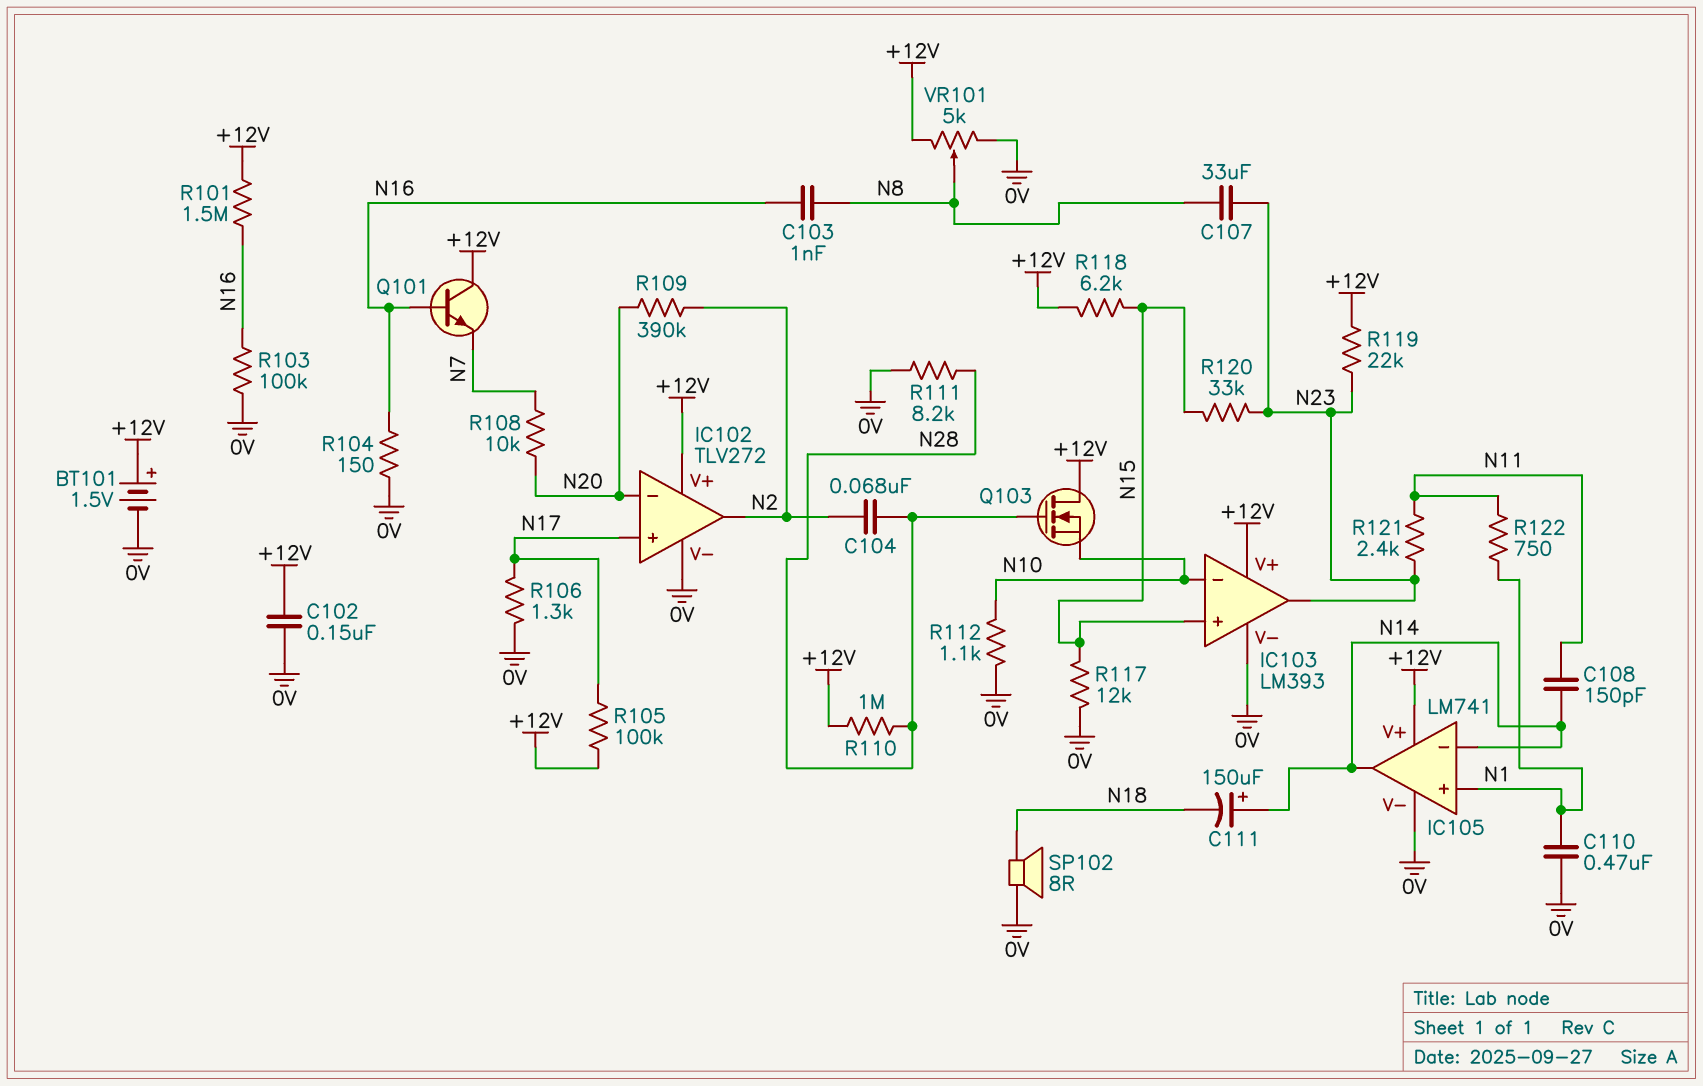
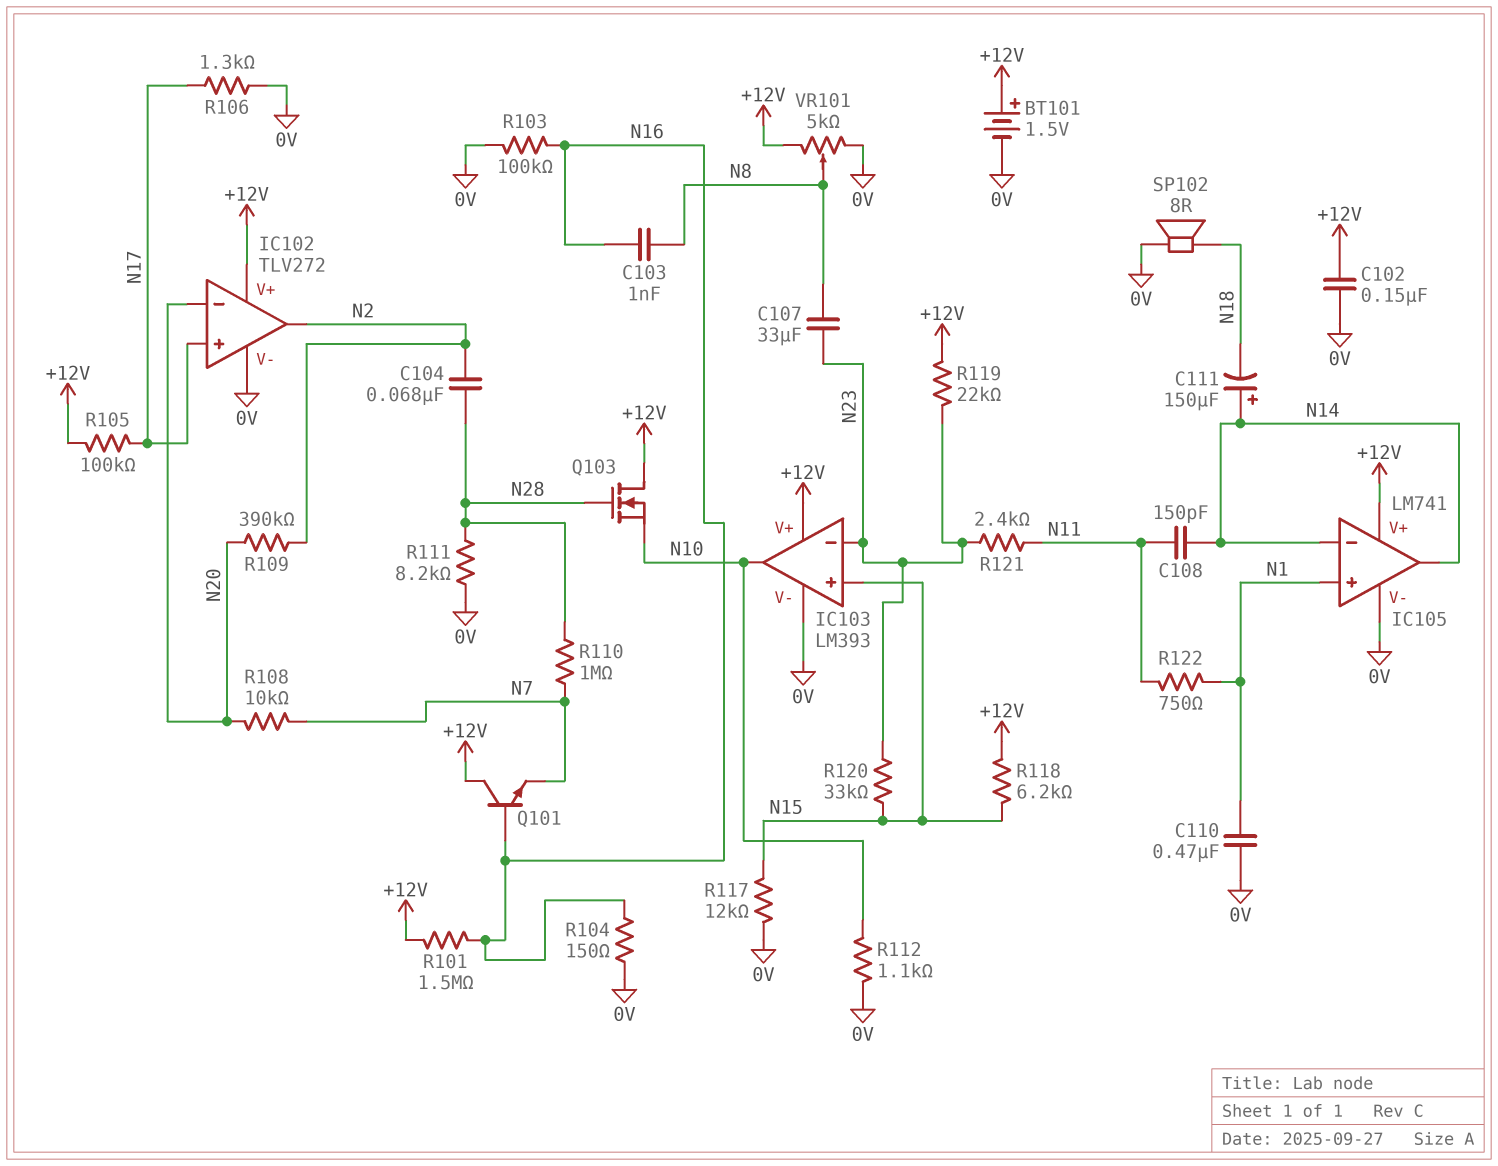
IC103 pin in-: N10 -> N23
IC103 pin out: N23 -> N10
R110: 1M (+12V, N28) -> 1M (N7, N28)

